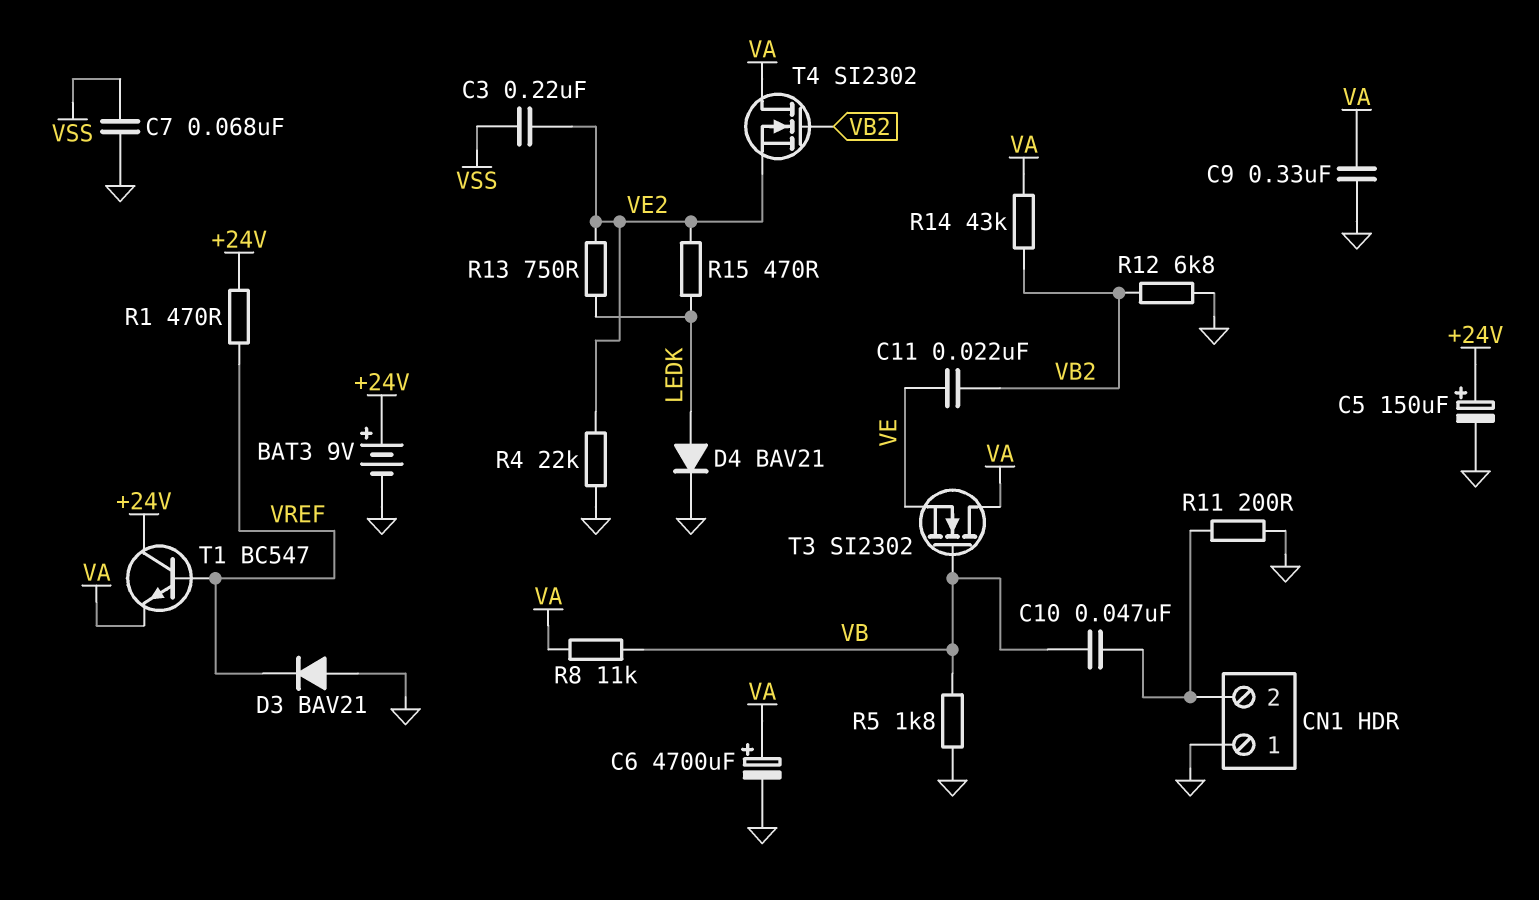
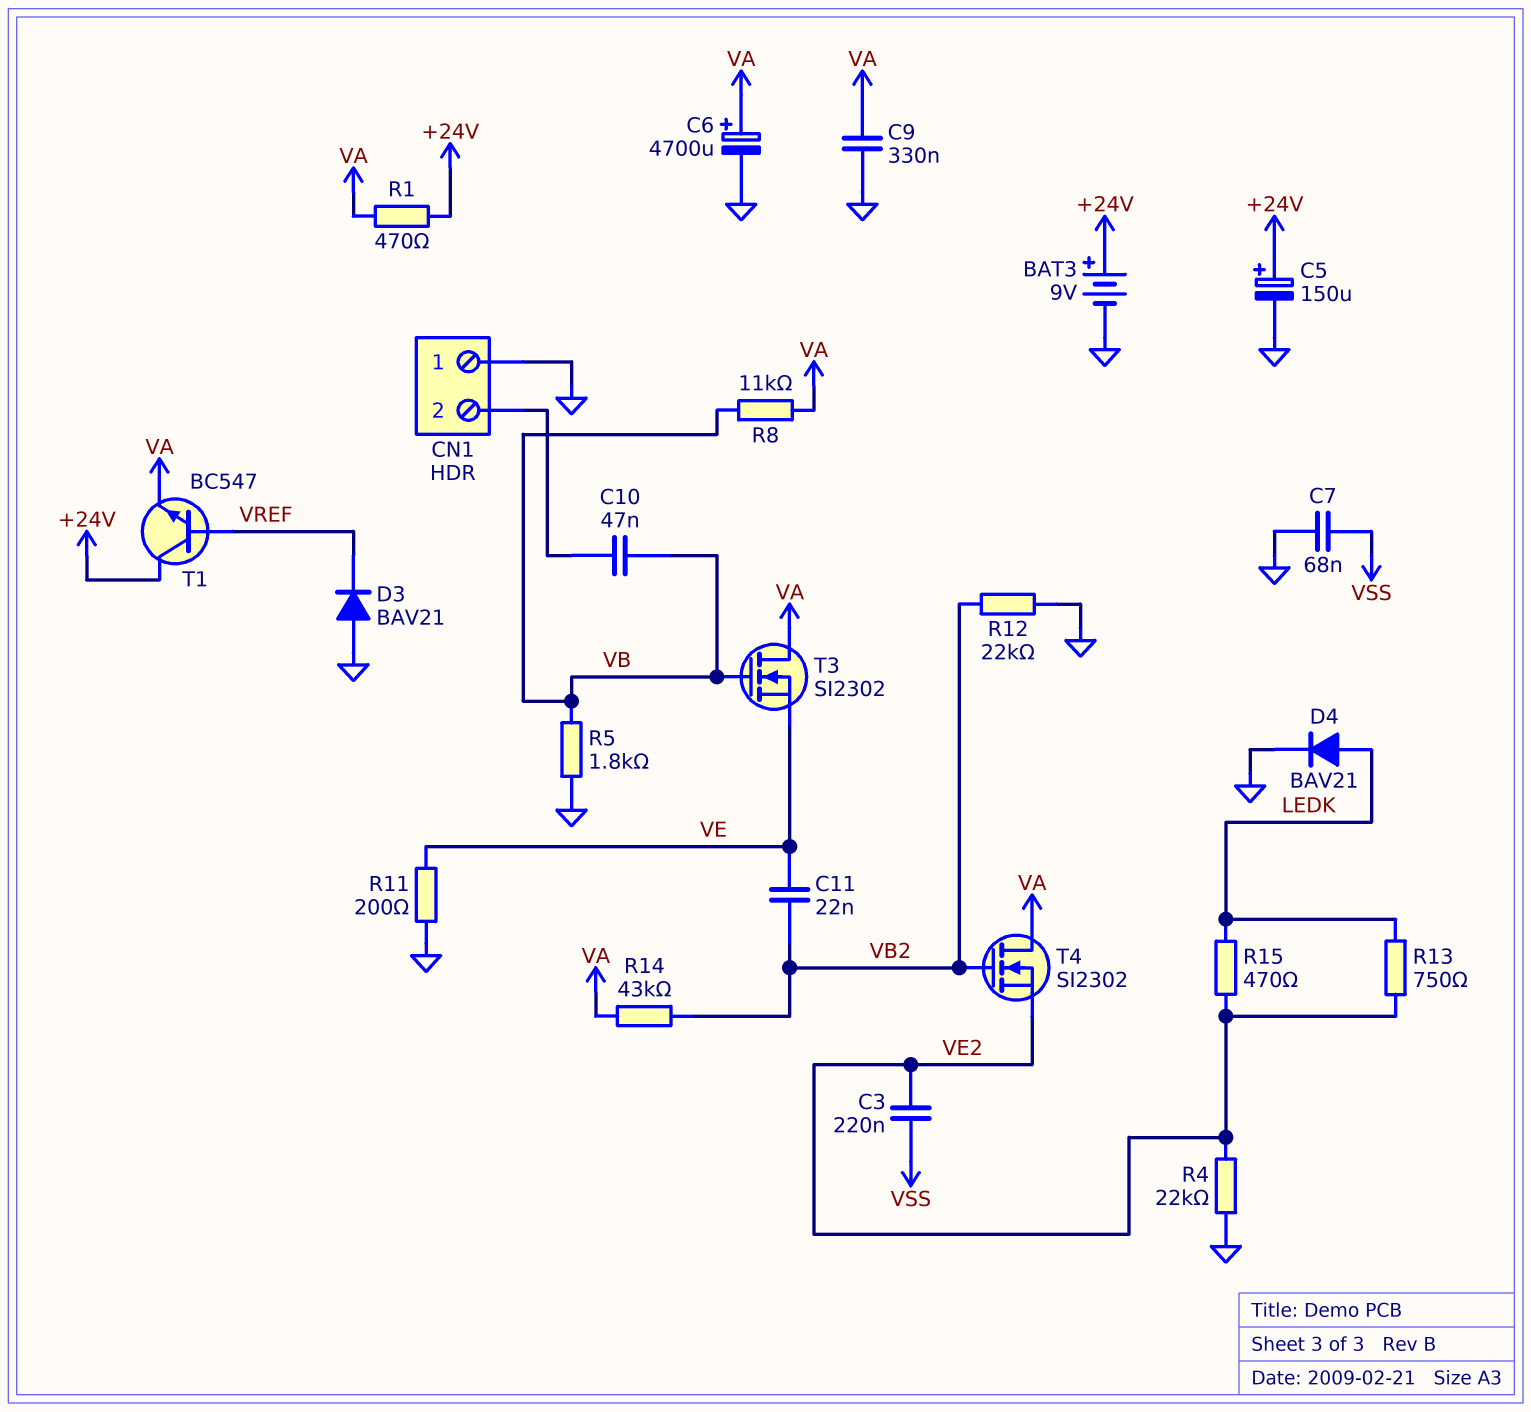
R1: 470 (+24V, VREF) -> 470 (+24V, VA)
R11: 200 (CN1/2, GND) -> 200 (GND, VE)
R12: 6.8k (GND, VB2) -> 22k (GND, VB2)

